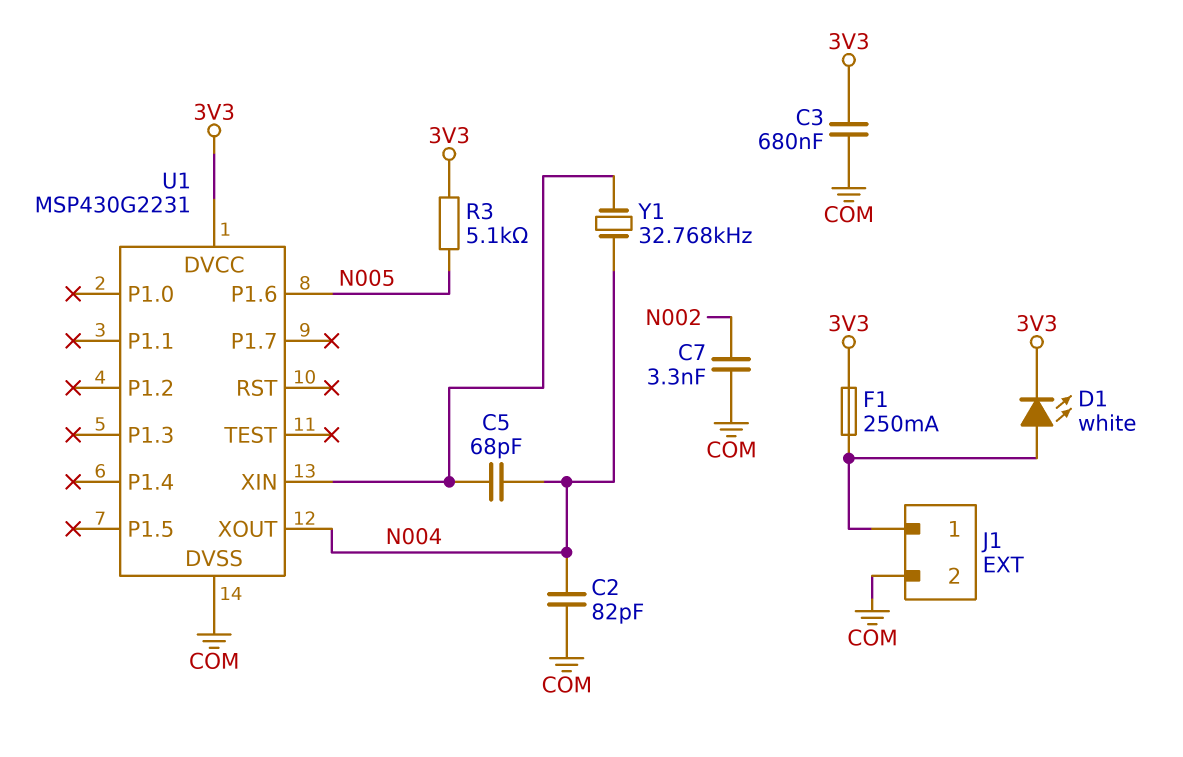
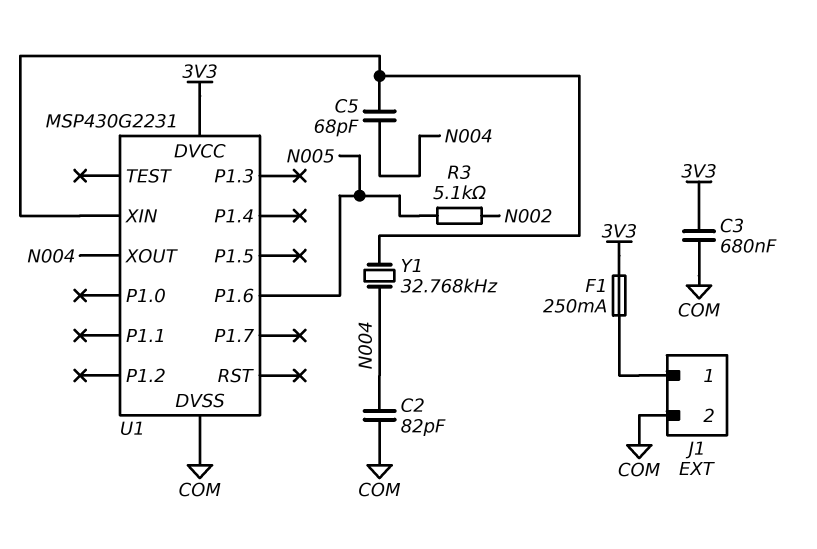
C7: 3.3nF (COM, N002) -> none
D1: LED white (A J1/1, K 3V3) -> none
R3: 5.1k (3V3, N005) -> 5.1k (N002, N005)

